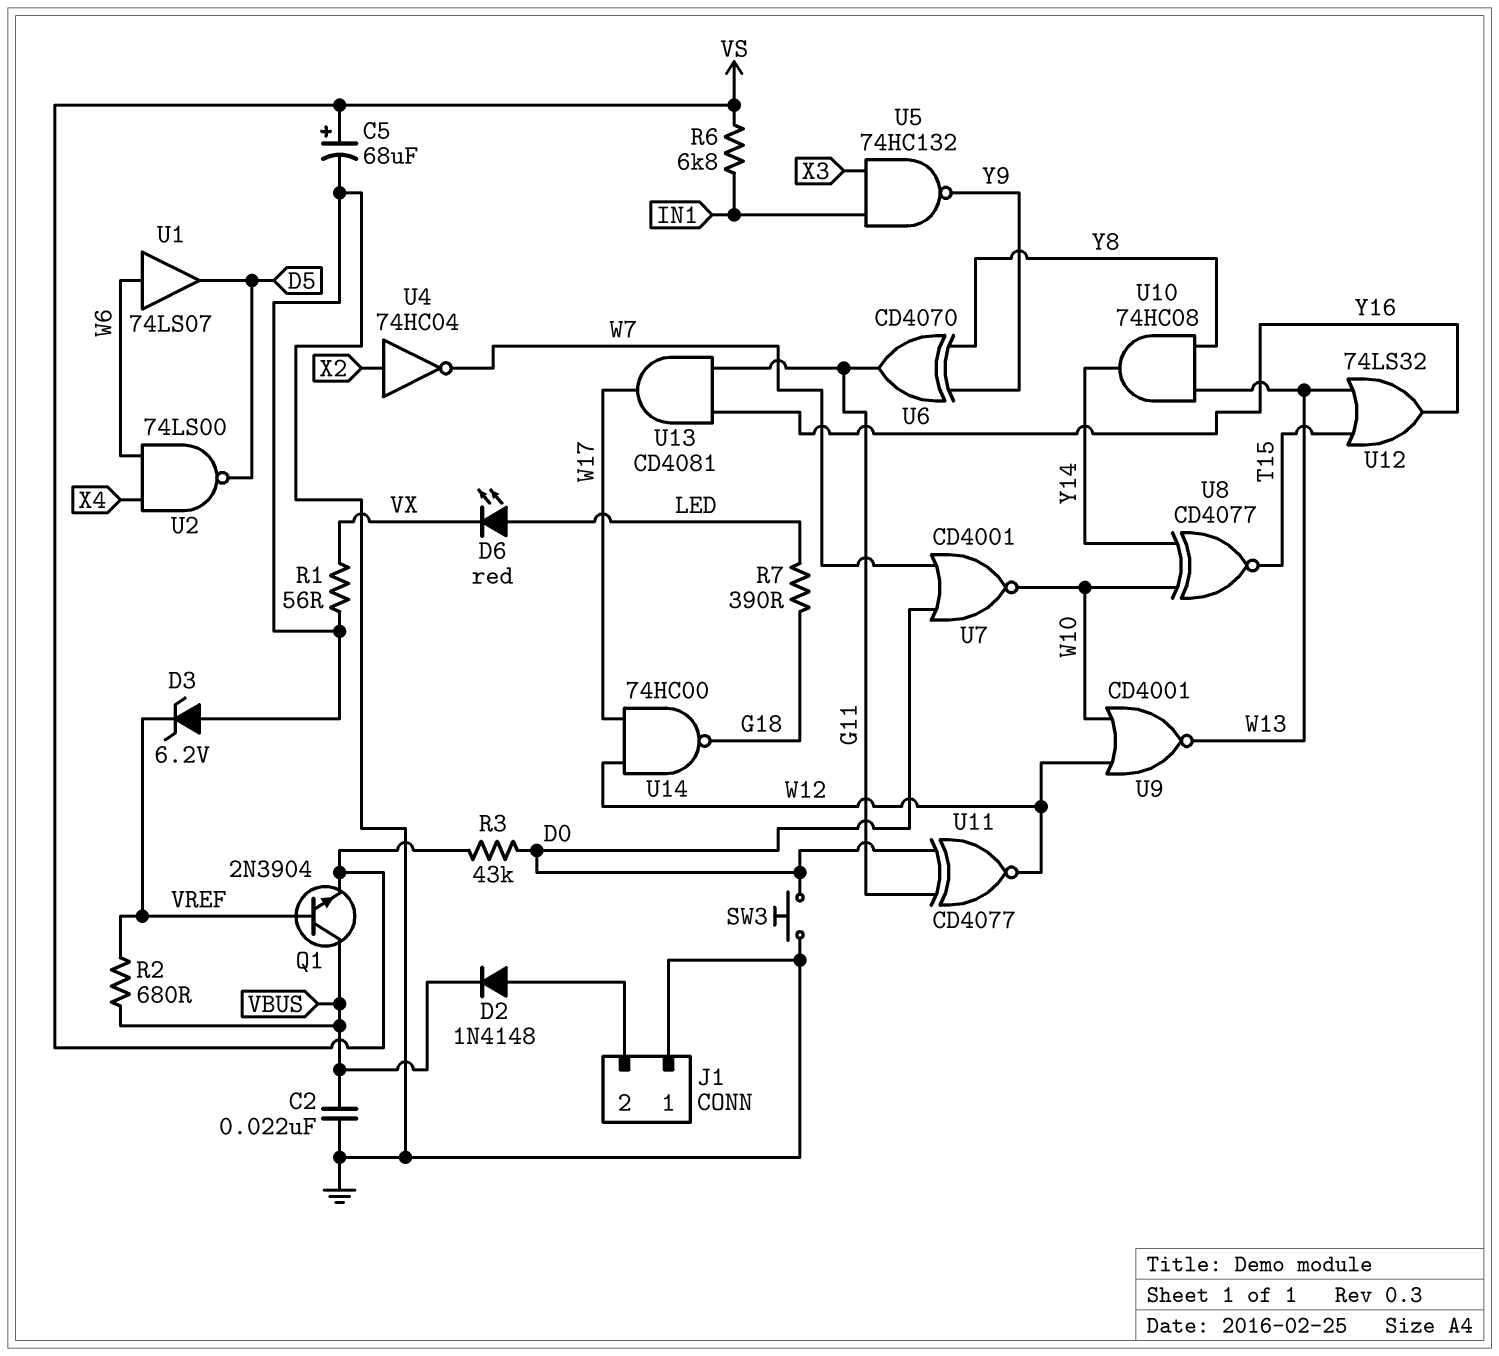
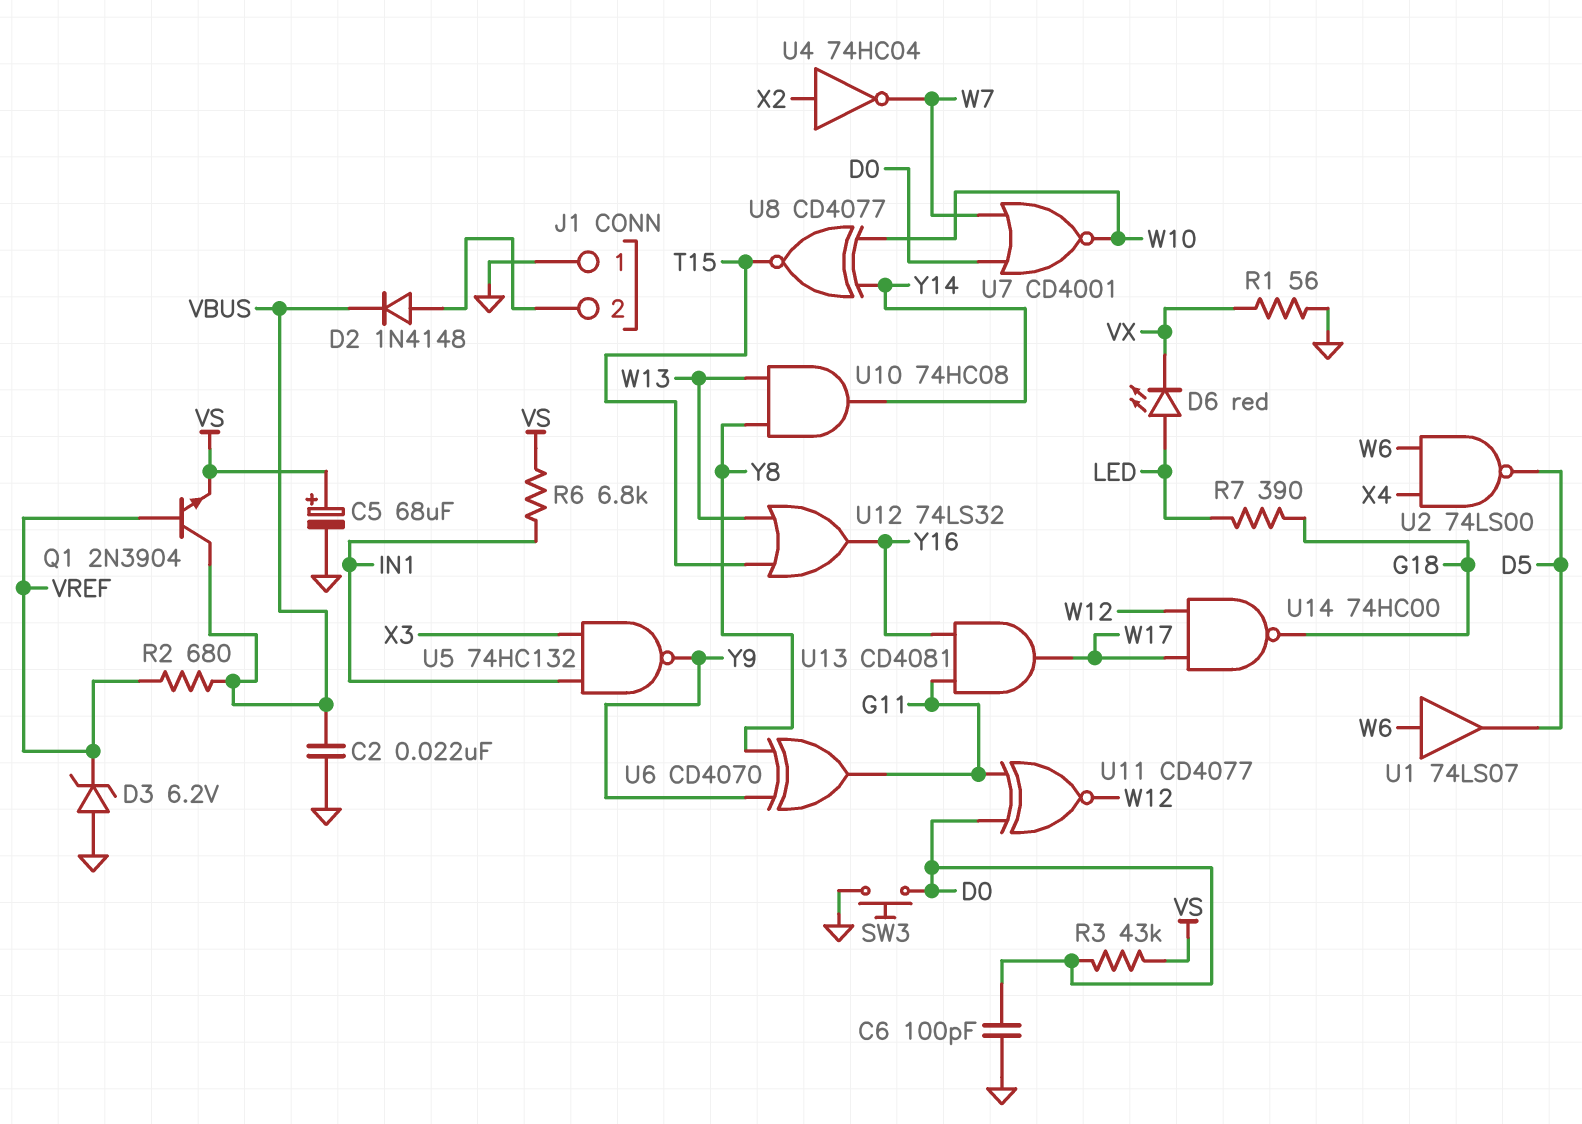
C6: none -> 100pF (D0, GND)
U9: NOR CD4001 (in W10, in W12, out W13) -> none

